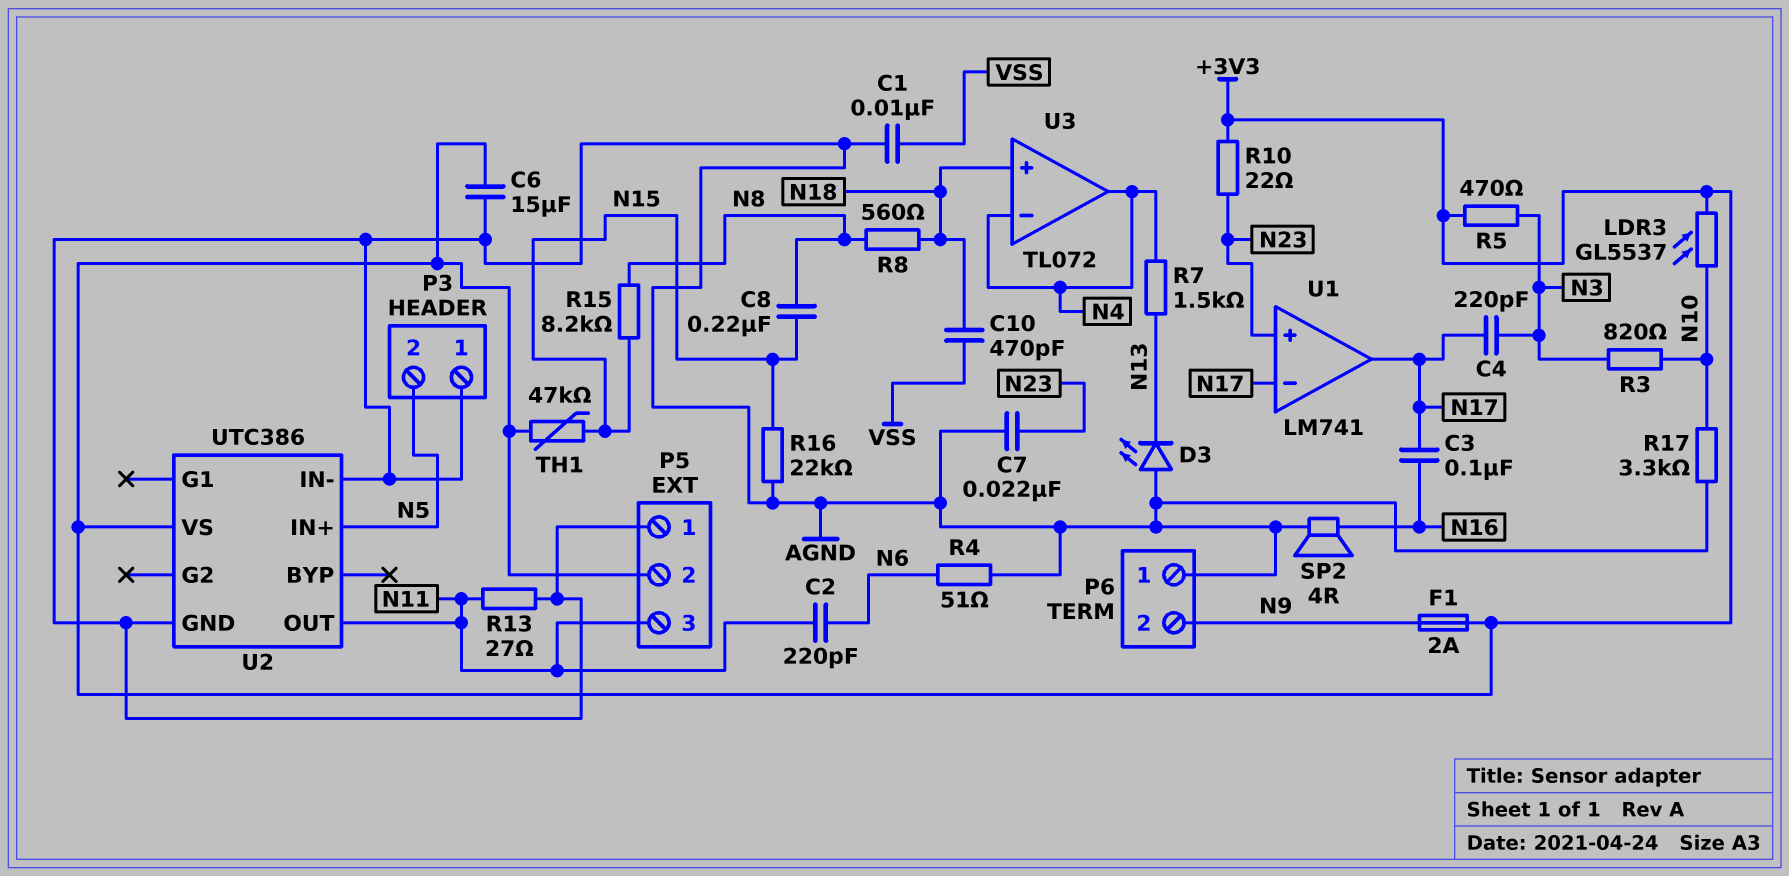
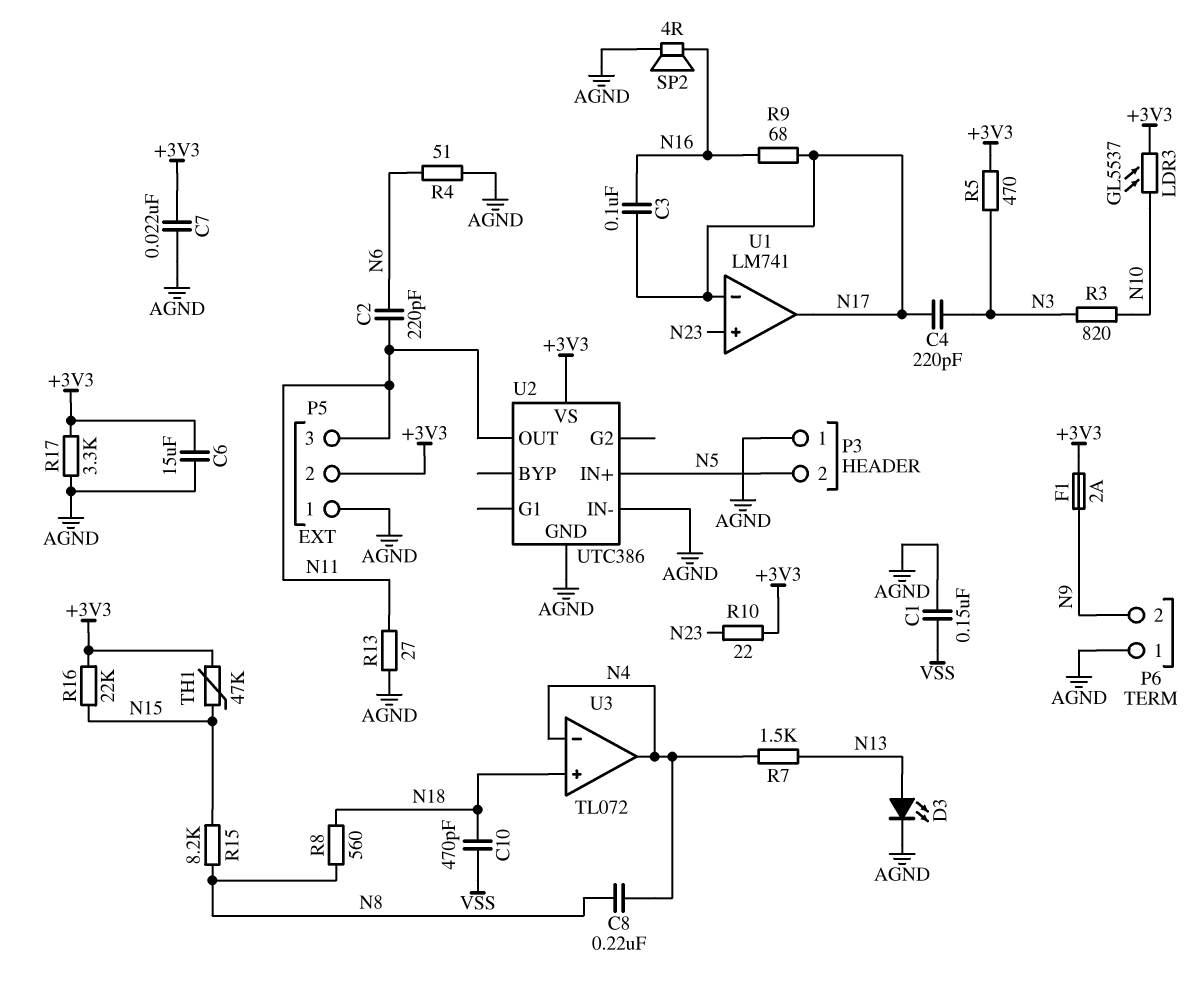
C1: 10nF (AGND, VSS) -> 150nF (AGND, VSS)
C7: 22nF (AGND, N23) -> 22nF (+3V3, AGND)
C8: 220nF (N8, N15) -> 220nF (N4, N8)
D3: LED (A AGND, K N13) -> LED (A N13, K AGND)
R9: none -> 68 (N16, N17)
R16: 22k (AGND, N15) -> 22k (+3V3, N15)
R17: 3.3k (AGND, N10) -> 3.3k (+3V3, AGND)

